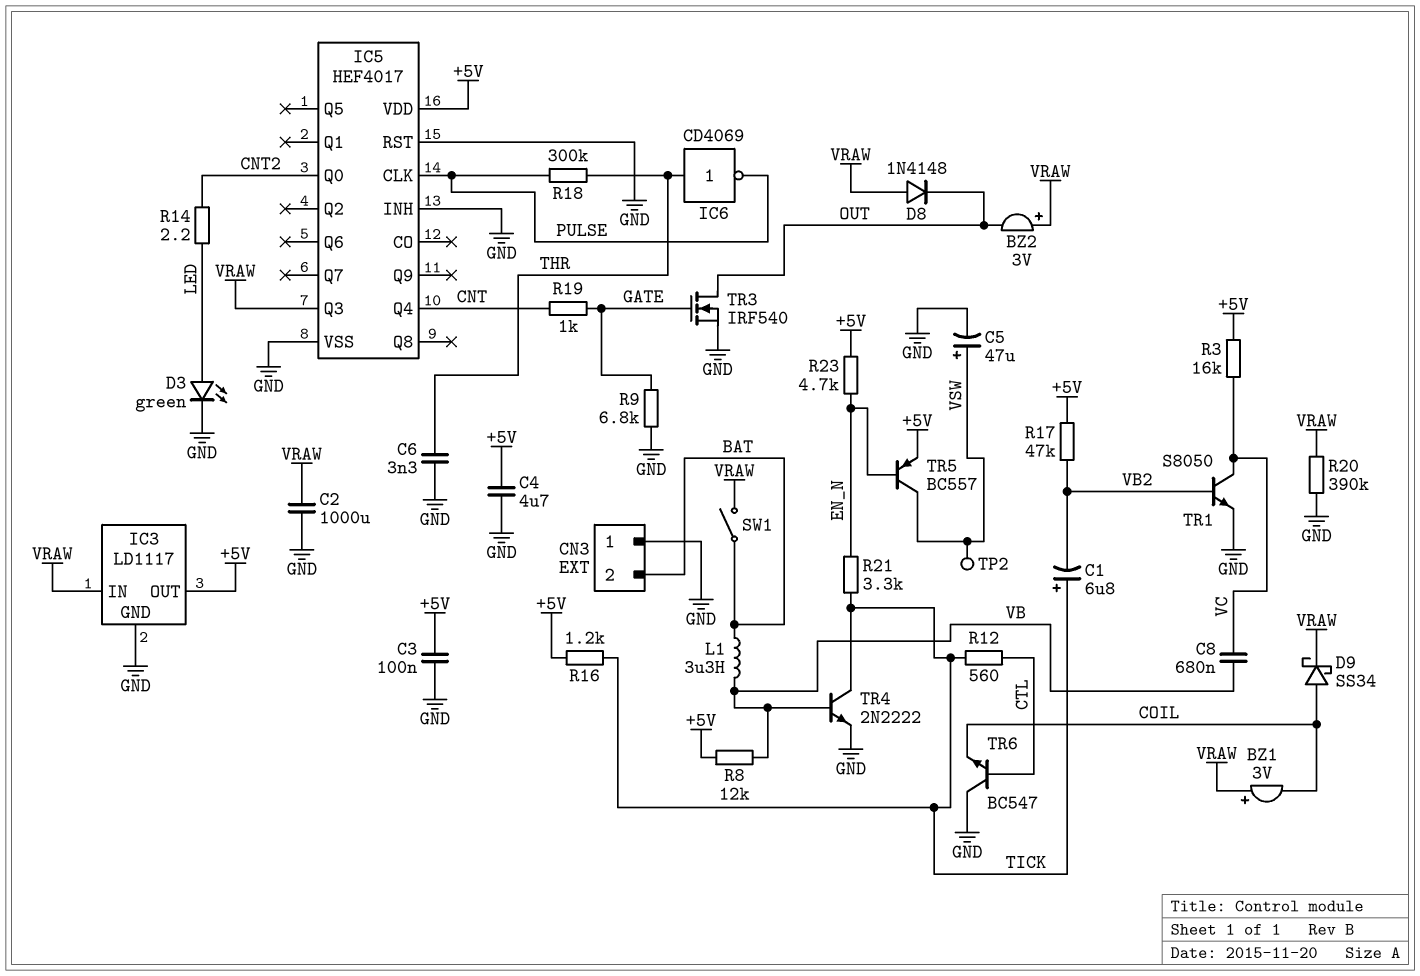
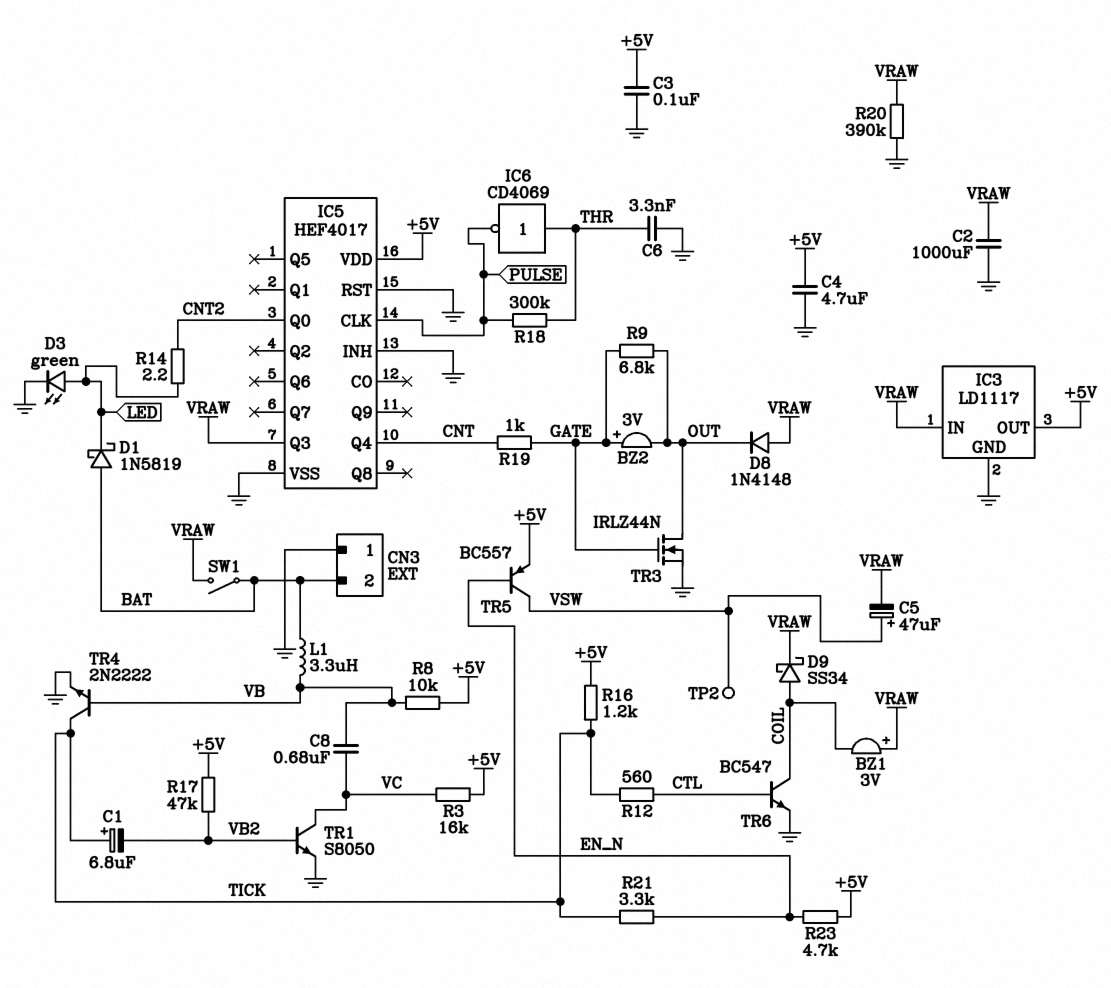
BZ2: buzzer 3V (plus VRAW, minus OUT) -> buzzer 3V (plus GATE, minus OUT)
C5: 47uF (plus VSW, minus GND) -> 47uF (plus VSW, minus VRAW)
D1: none -> schottky 1N5819 (A BAT, K LED)
R8: 12k (+5V, VB) -> 10k (+5V, VB)
R9: 6.8k (GATE, GND) -> 6.8k (GATE, OUT)
TR3: NMOS IRF540 (G GATE, D OUT, S GND) -> NMOS IRLZ44N (G GATE, D OUT, S GND)
TR6: NPN BC547 (B CTL, C GND, E COIL) -> NPN BC547 (B CTL, C COIL, E GND)

